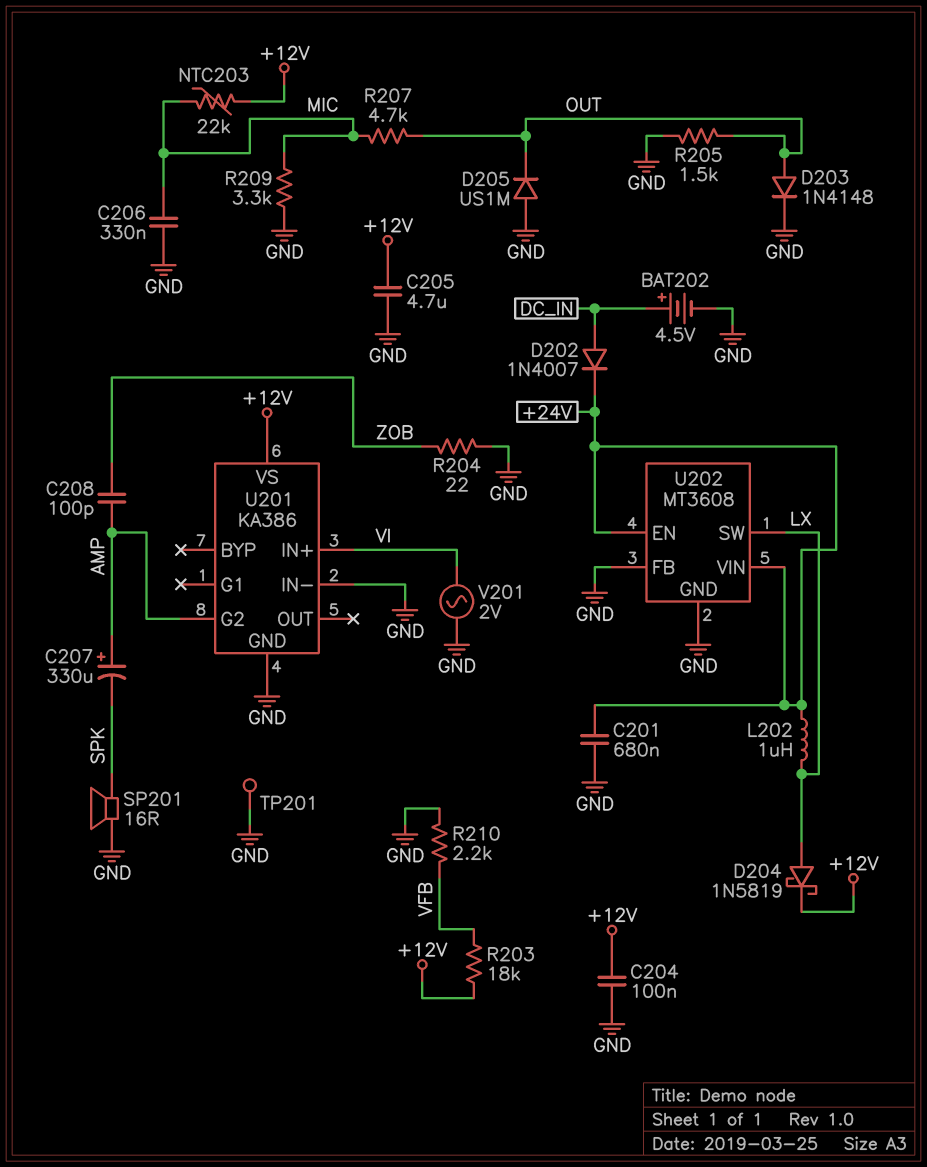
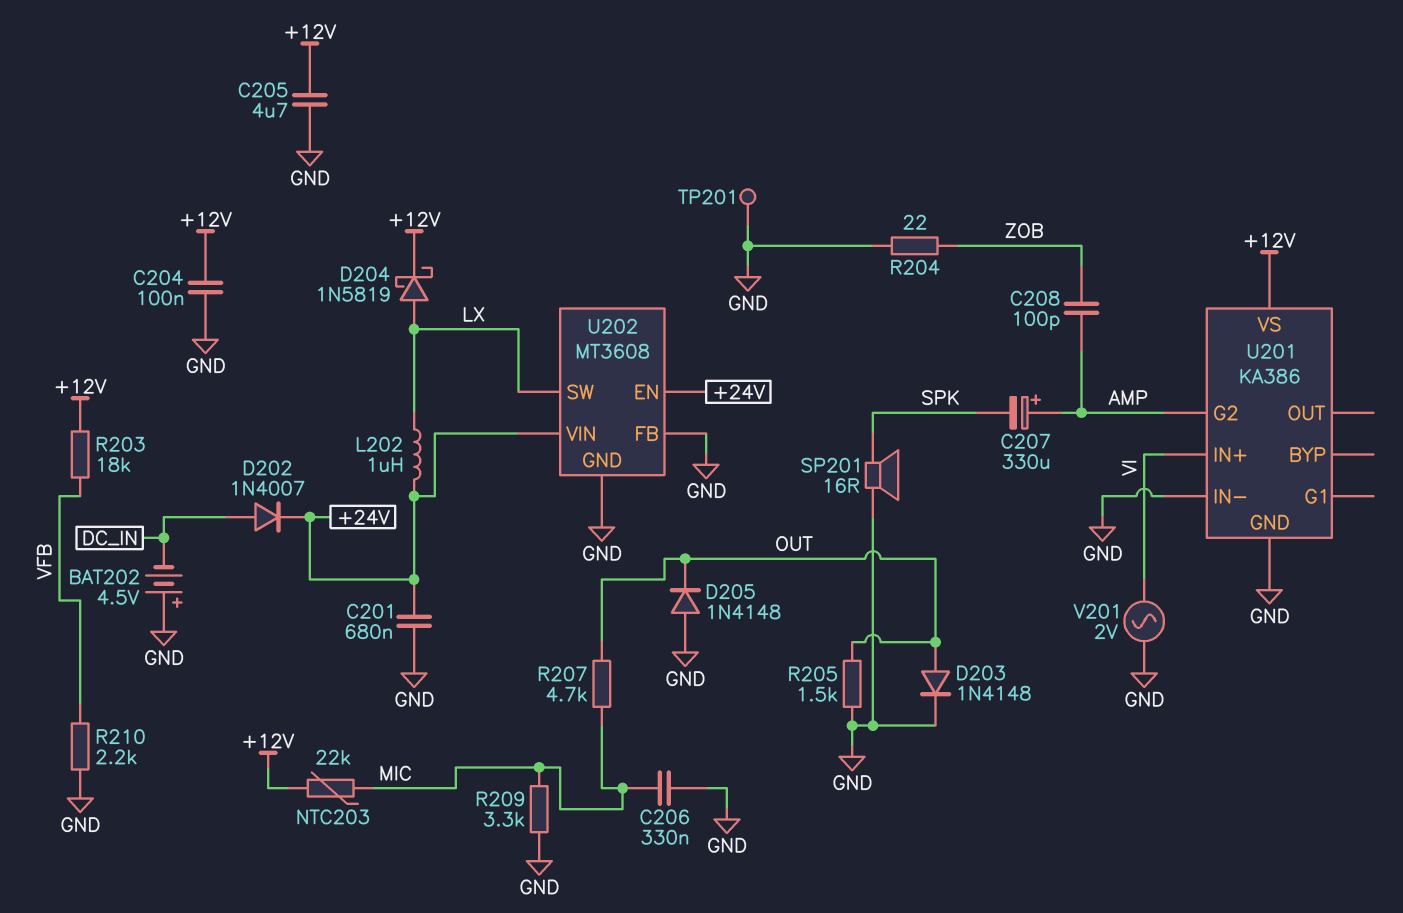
BAT202: 4.5V (plus DC_IN, minus GND) -> 4.5V (plus GND, minus DC_IN)
D205: diode US1M (A GND, K OUT) -> diode 1N4148 (A GND, K OUT)

